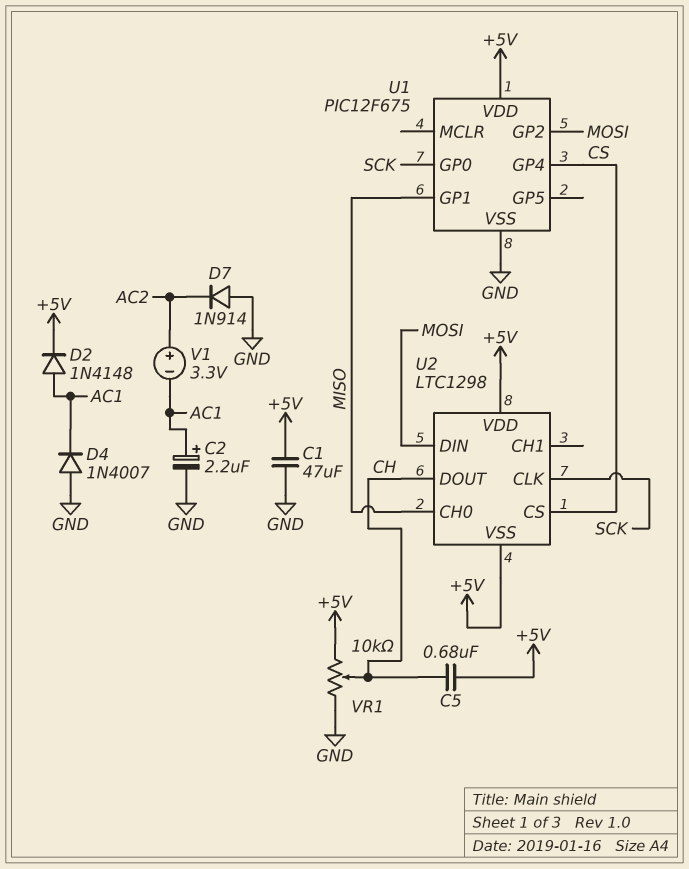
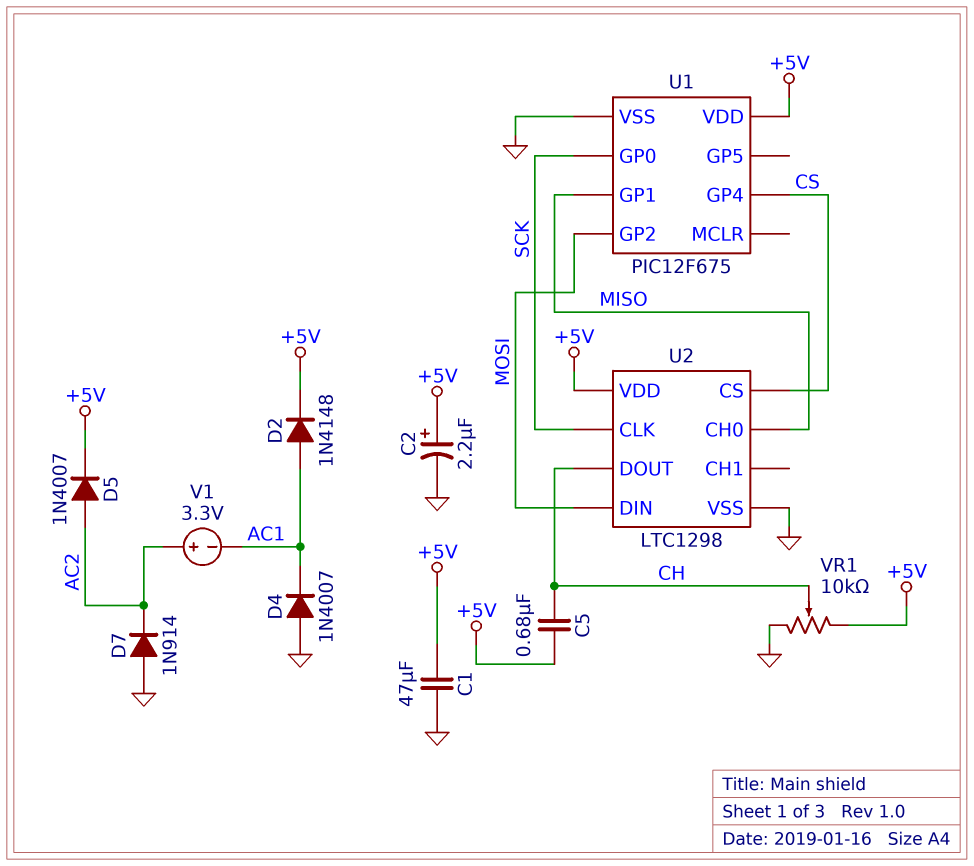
C2: 2.2uF (plus AC1, minus GND) -> 2.2uF (plus +5V, minus GND)
D5: none -> diode 1N4007 (A AC2, K +5V)
U2 pin VSS: +5V -> GND

